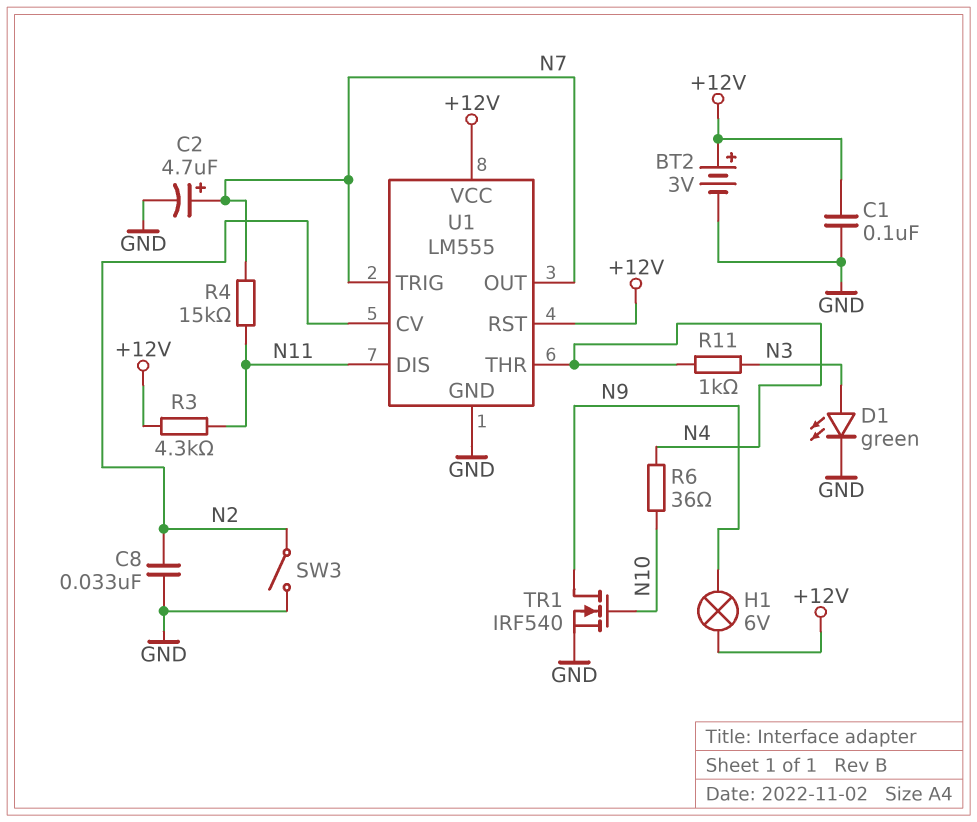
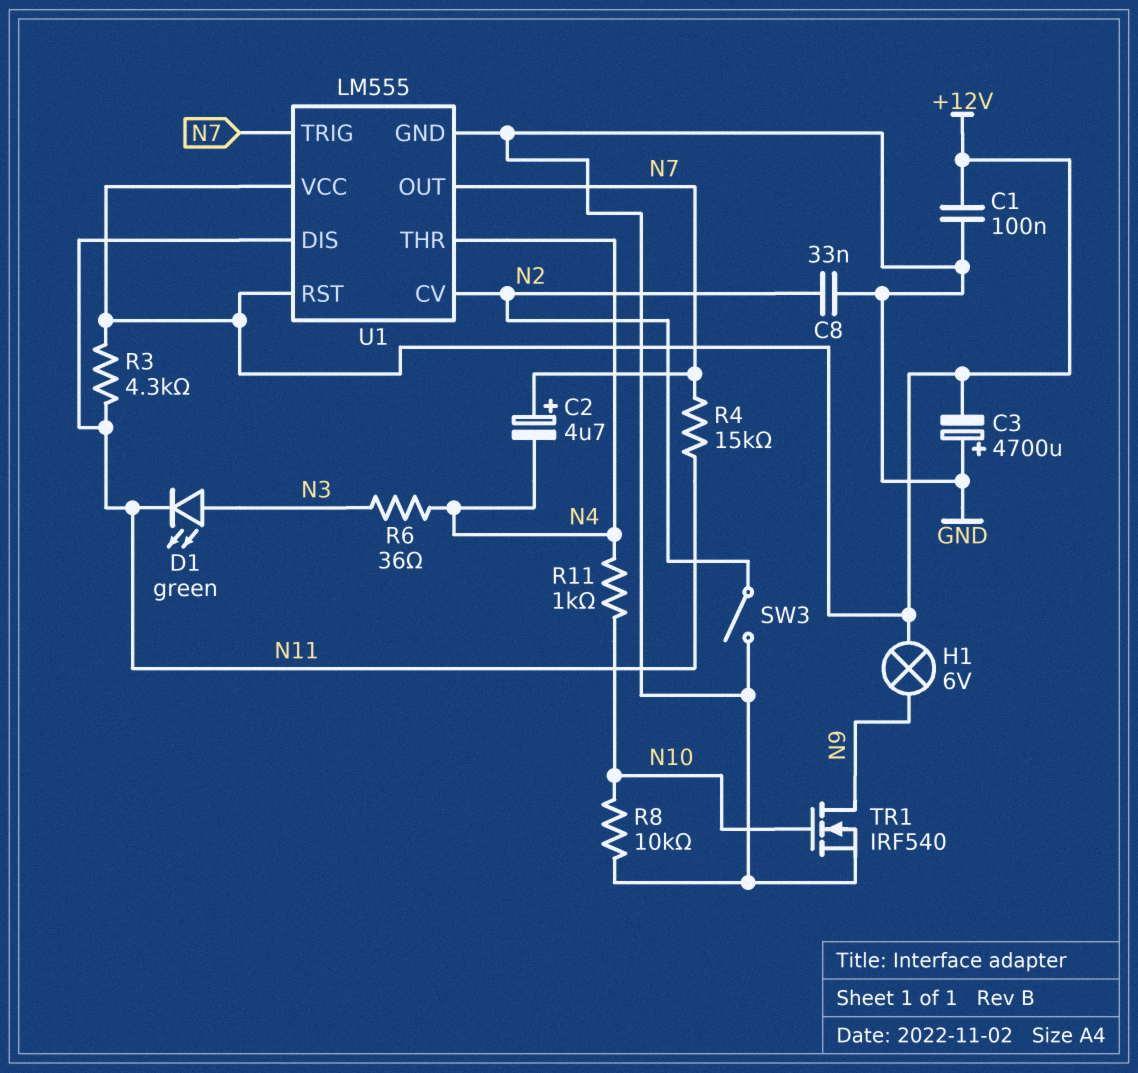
BT2: 3V (plus +12V, minus GND) -> none
C2: 4.7uF (plus N7, minus GND) -> 4.7uF (plus N7, minus N4)
C3: none -> 4700uF (plus GND, minus +12V)
D1: LED green (A N3, K GND) -> LED green (A N3, K N11)
R6: 36 (N4, N10) -> 36 (N3, N4)
R8: none -> 10k (GND, N10)
R11: 1k (N3, N4) -> 1k (N4, N10)

